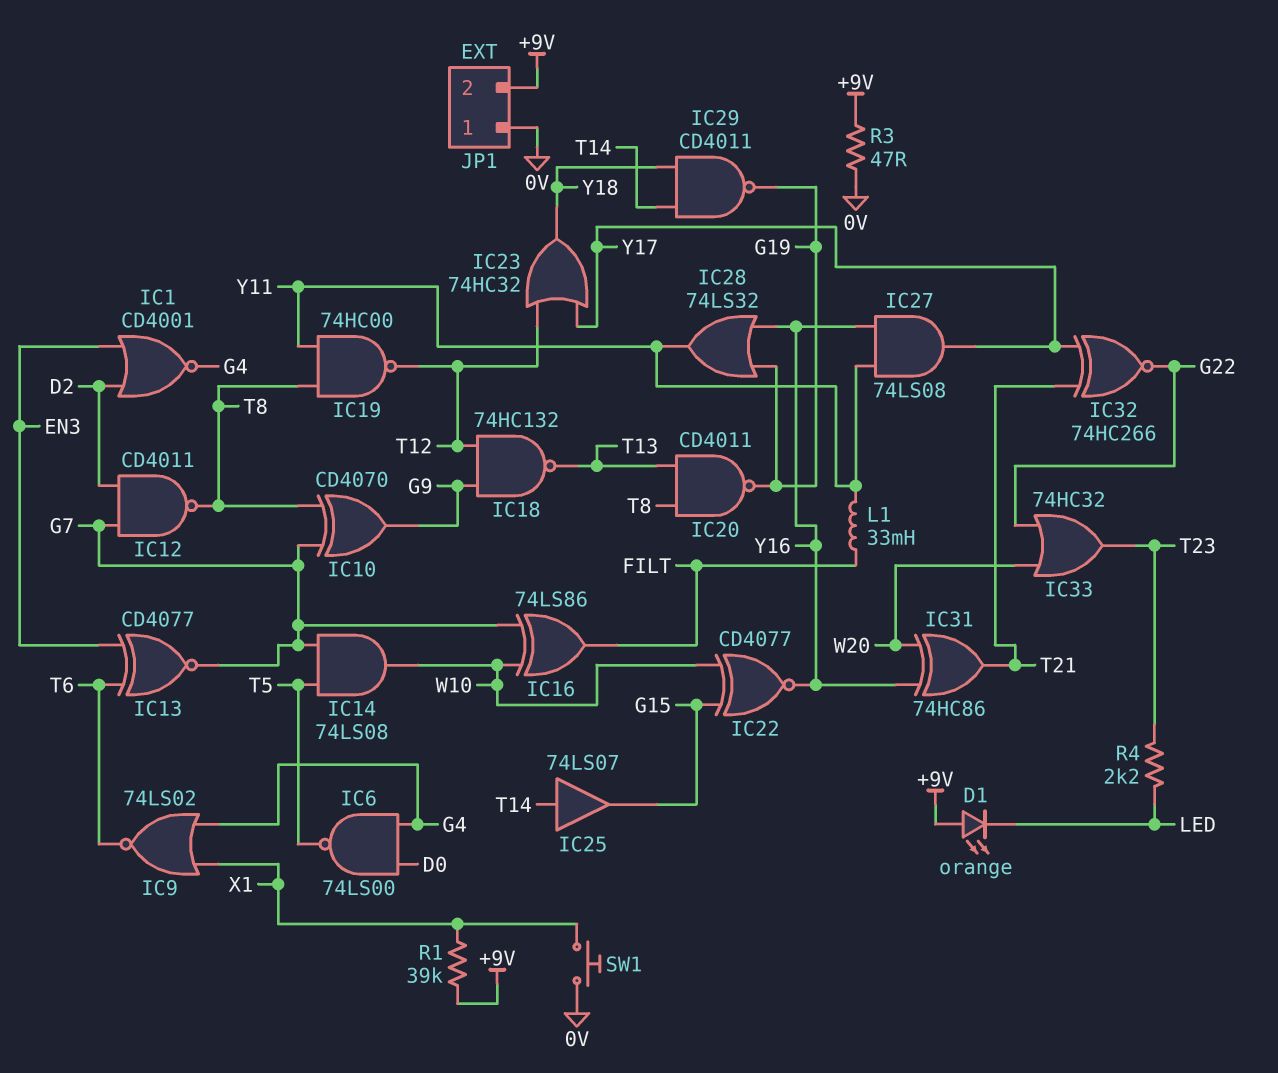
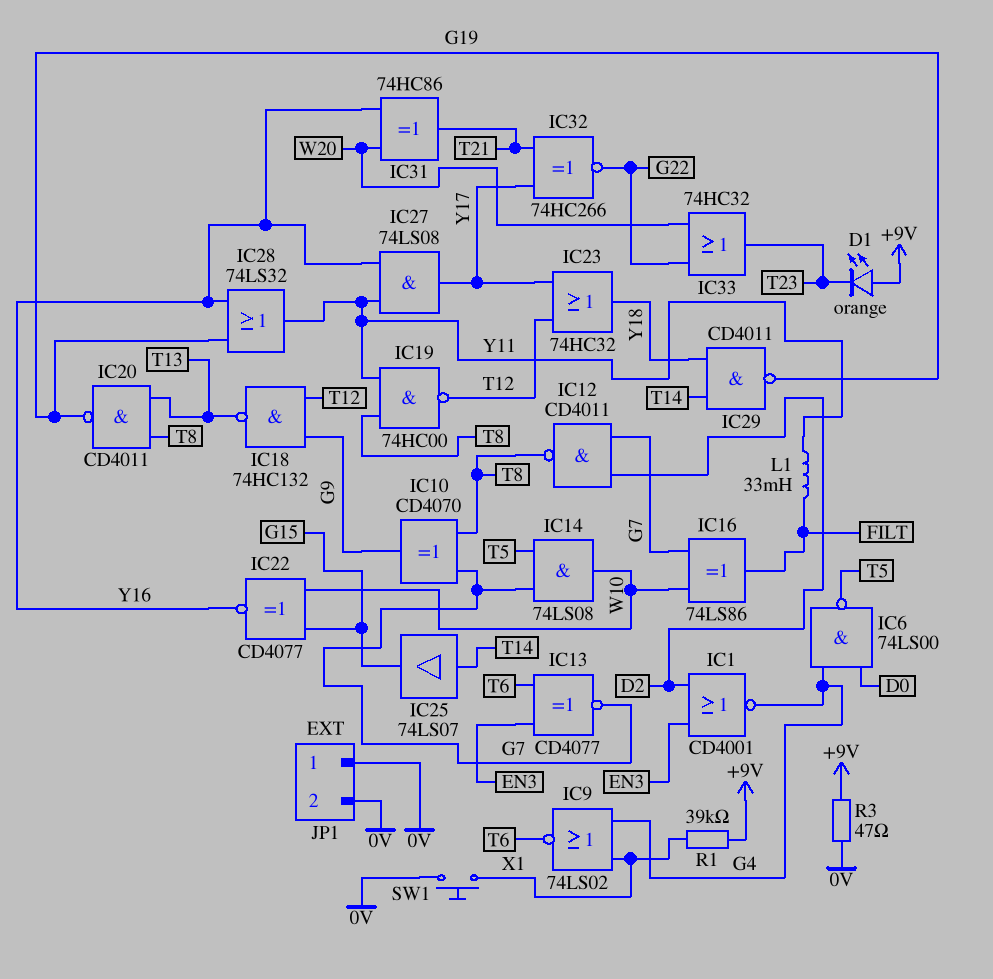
D1: LED orange (A +9V, K LED) -> LED orange (A +9V, K T23)
JP1 pin 2: +9V -> 0V
R4: 2.2k (LED, T23) -> none

